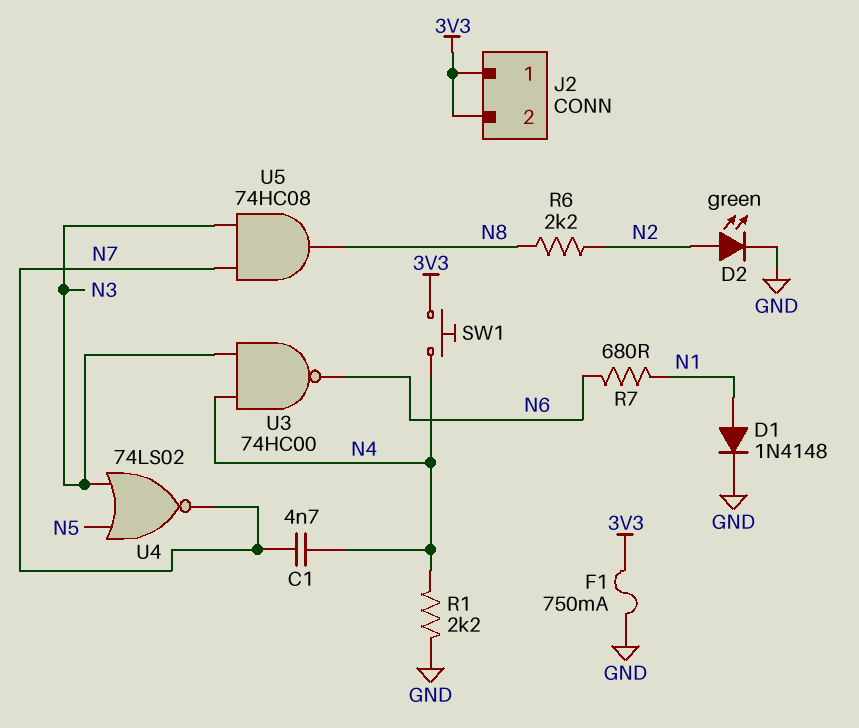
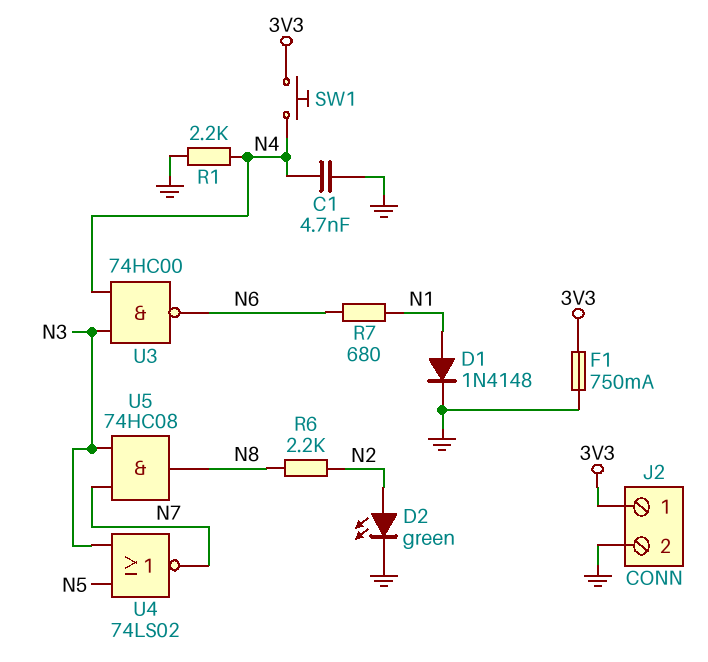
C1: 4.7nF (N4, N7) -> 4.7nF (GND, N4)
J2 pin 2: 3V3 -> GND

